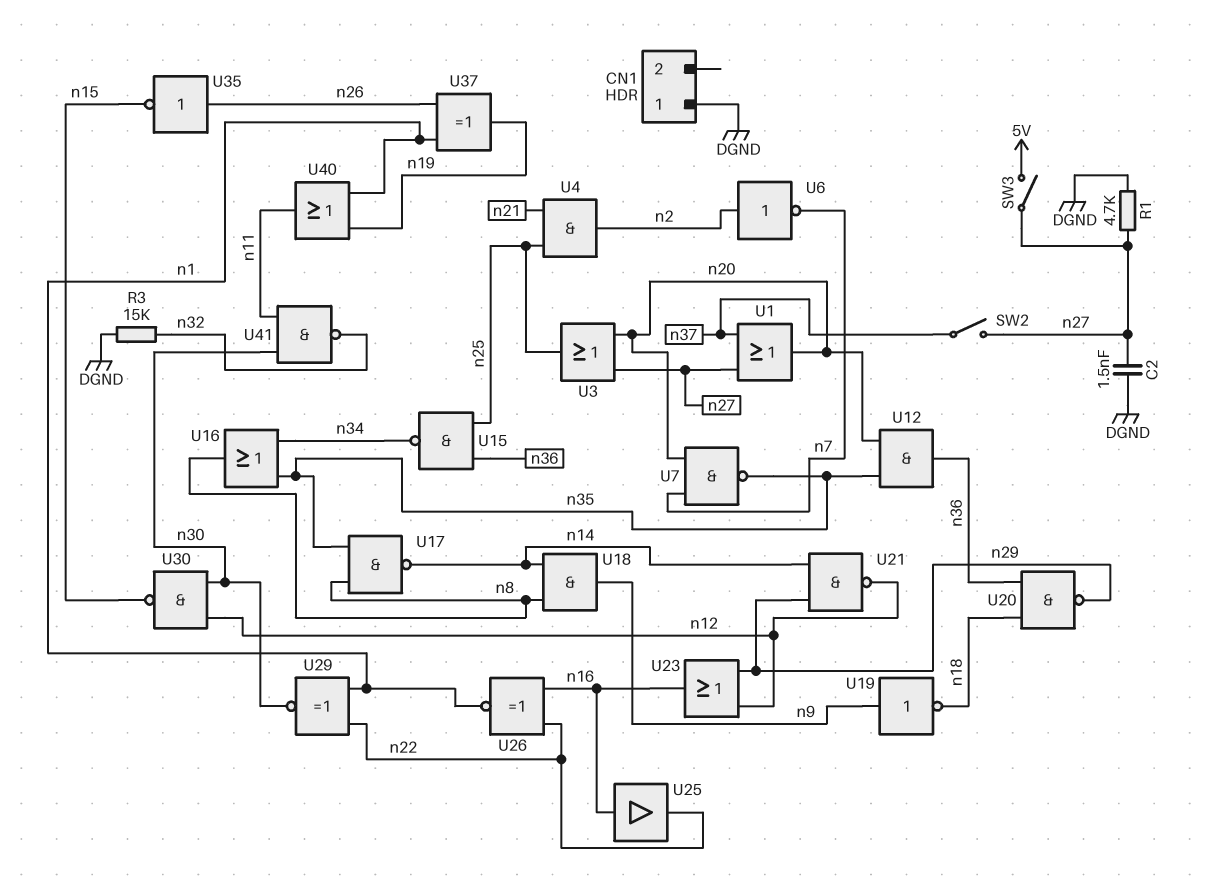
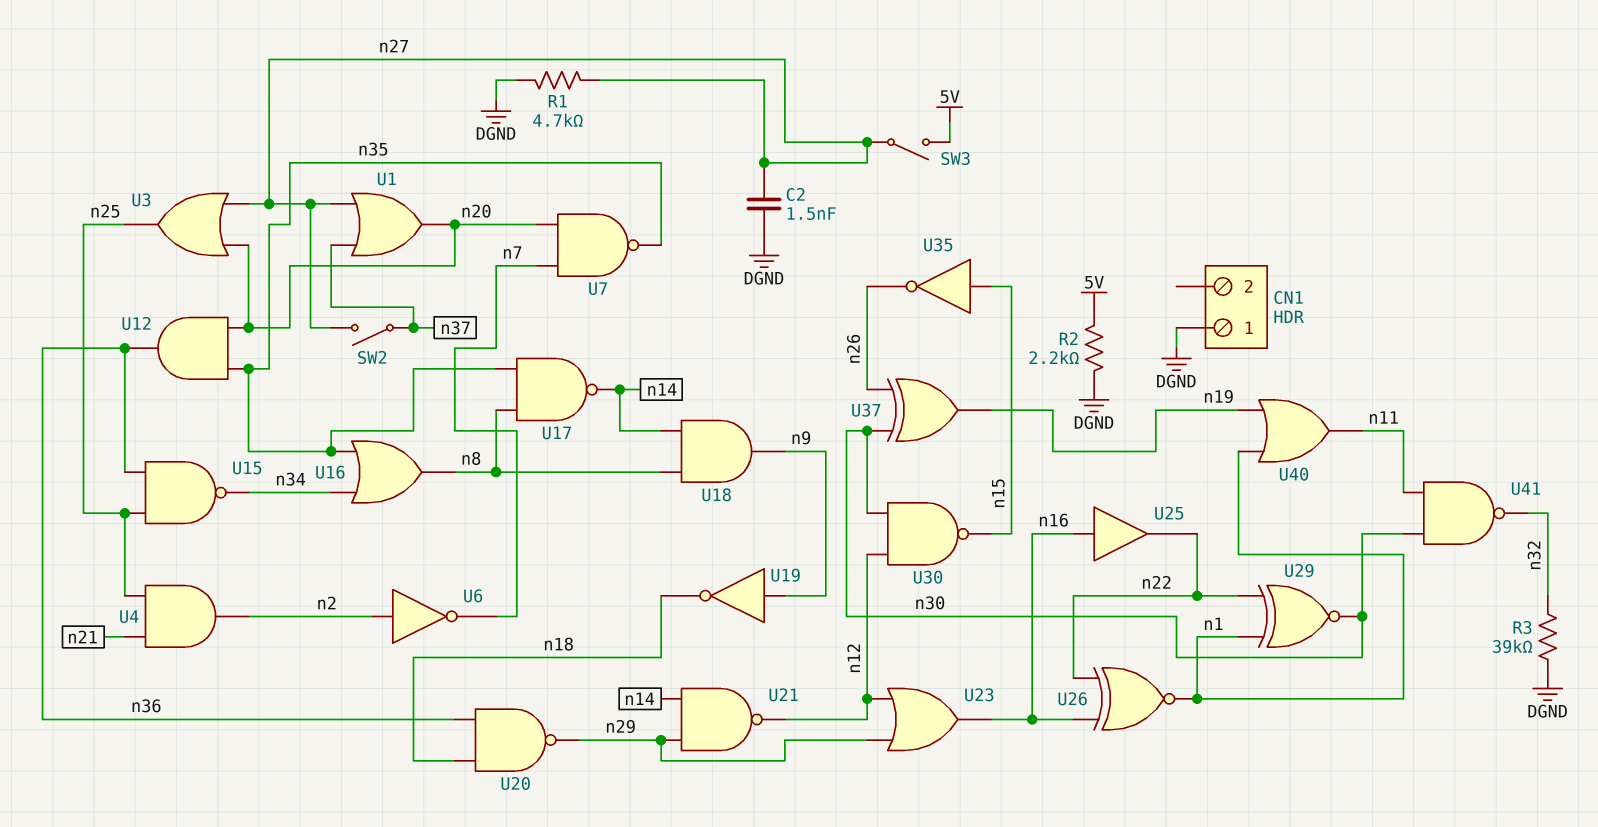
R2: none -> 2.2k (5V, DGND)
R3: 15k (DGND, n32) -> 39k (DGND, n32)
U35: NOT (in n26, out n15) -> NOT (in n15, out n26)
U37: XOR (in n1, in n26, out n19) -> XOR (in n26, in n30, out n19)

